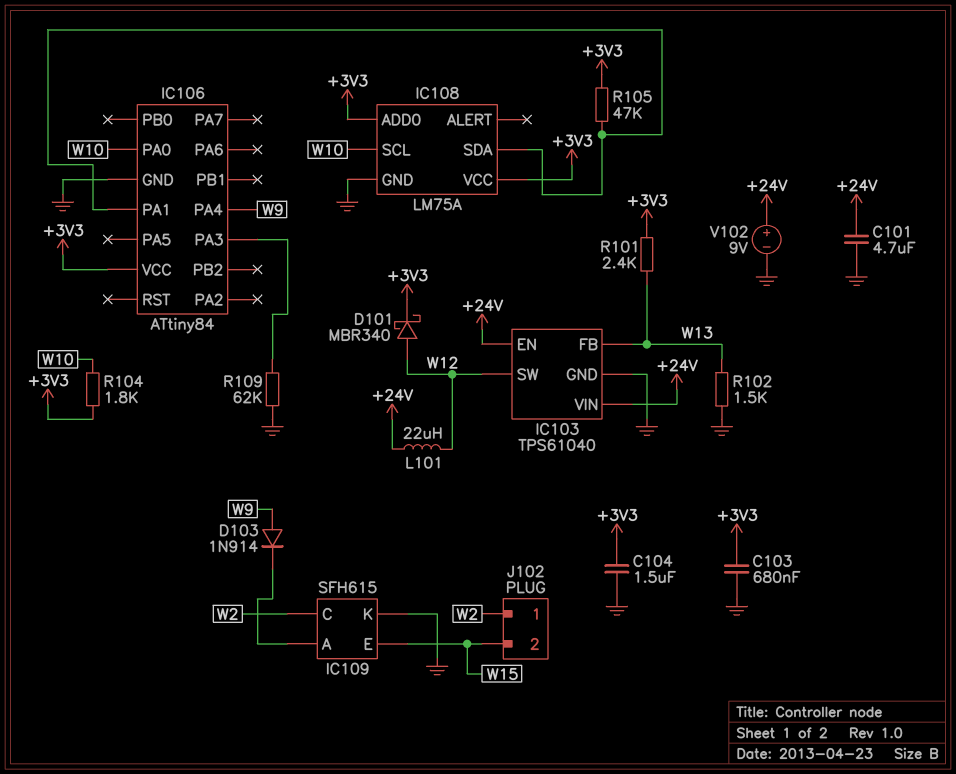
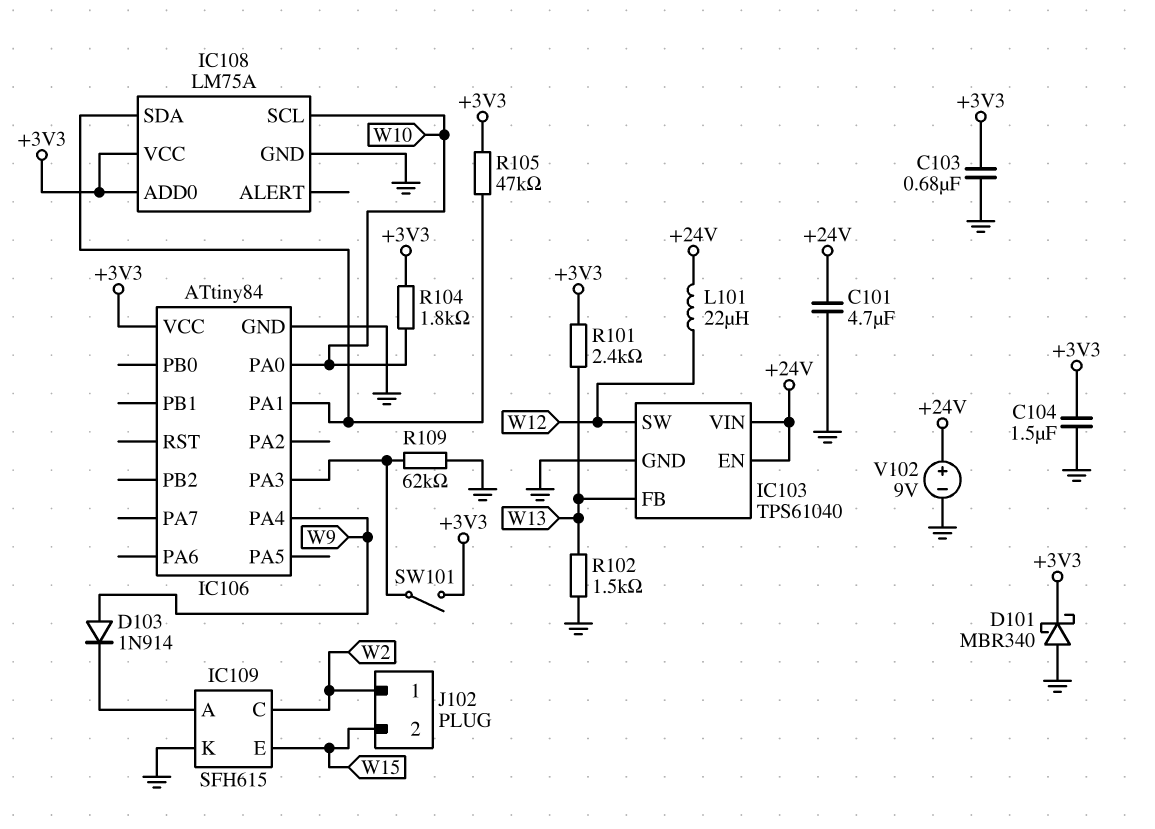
D101: schottky MBR340 (A W12, K +3V3) -> schottky MBR340 (A GND, K +3V3)
SW101: none -> switch (+3V3, IC106/PA3)

